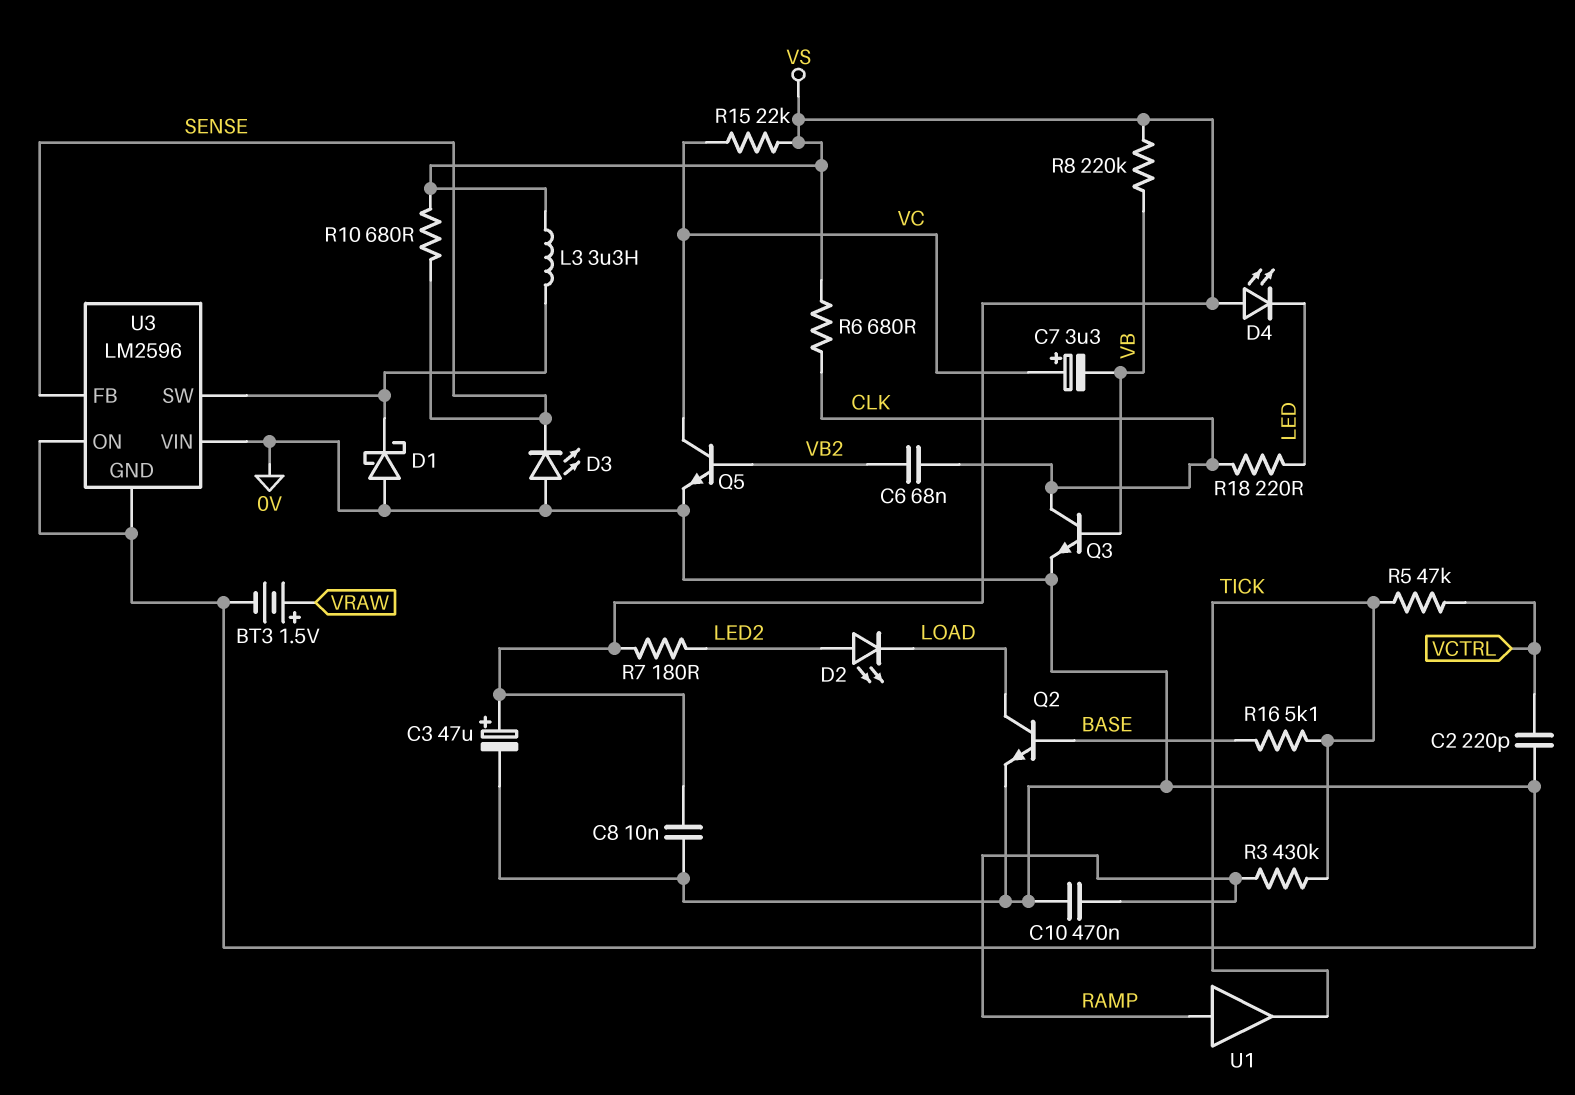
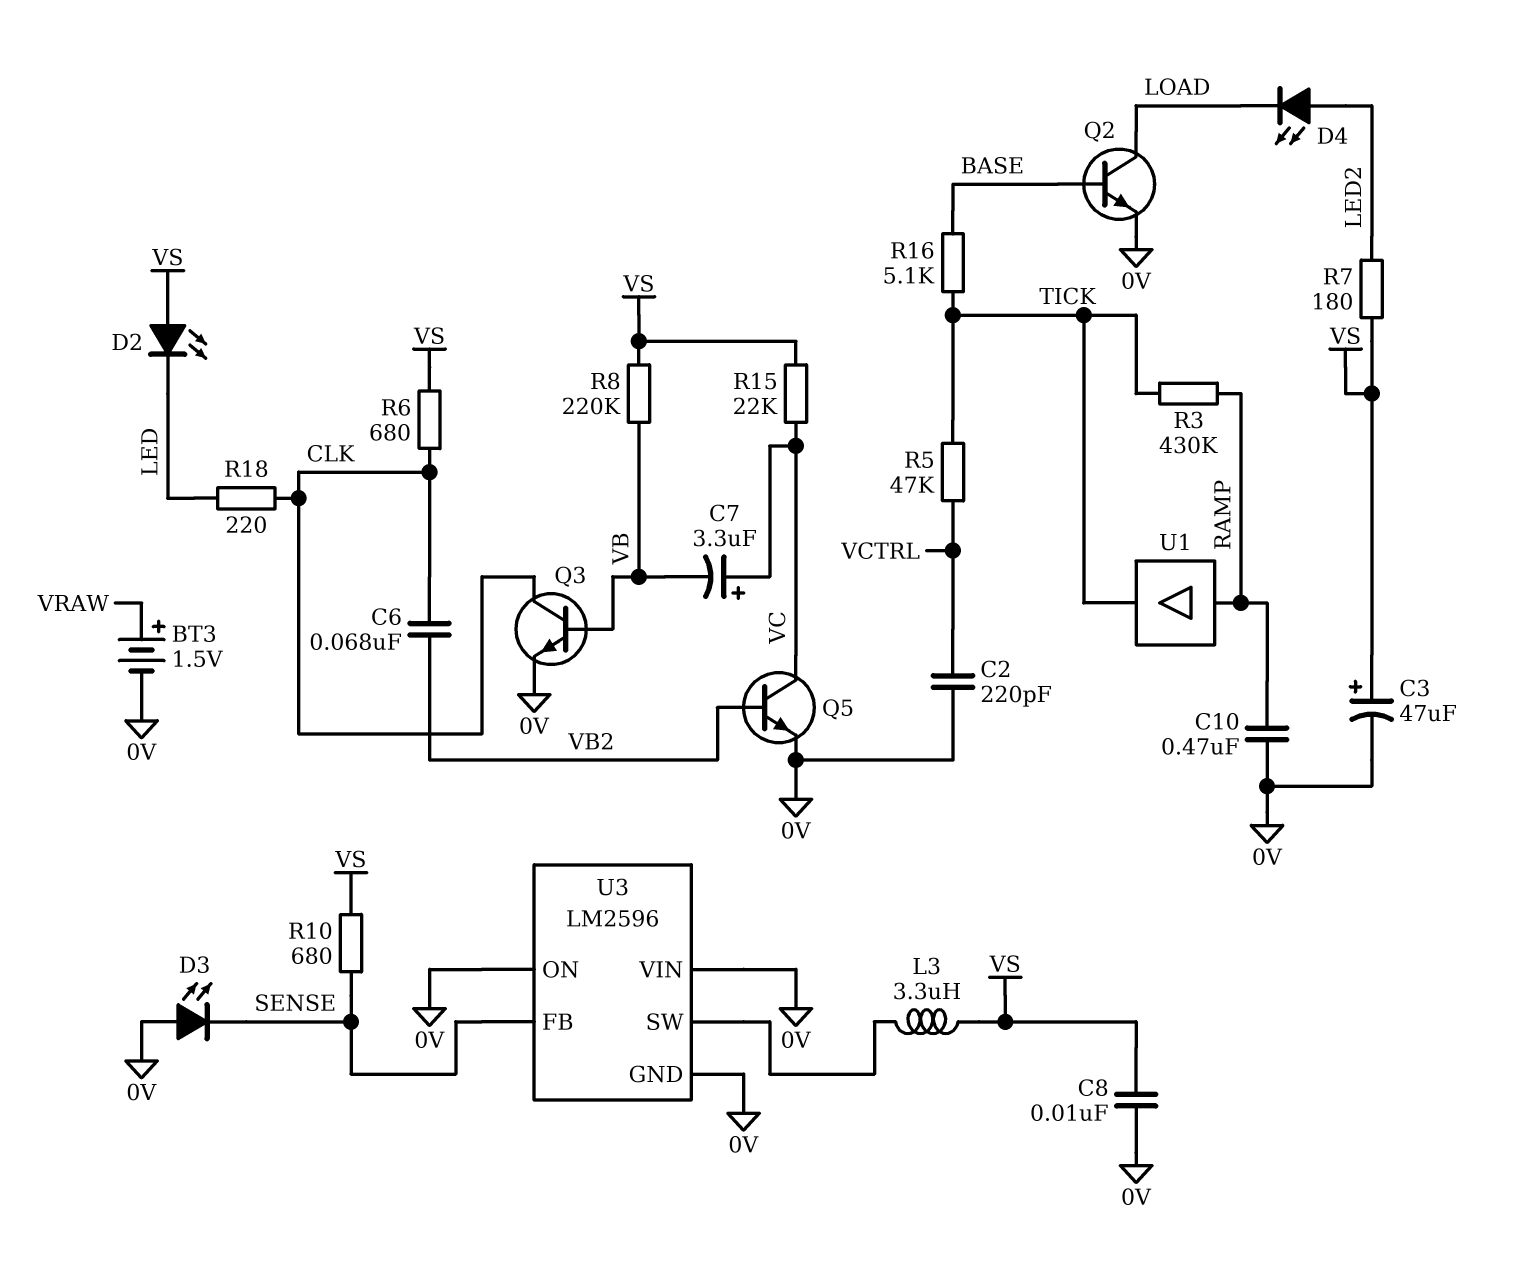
D1: schottky (A 0V, K U3/SW) -> none
D2: LED (A LED2, K LOAD) -> LED (A VS, K LED)
D4: LED (A VS, K LED) -> LED (A LED2, K LOAD)

